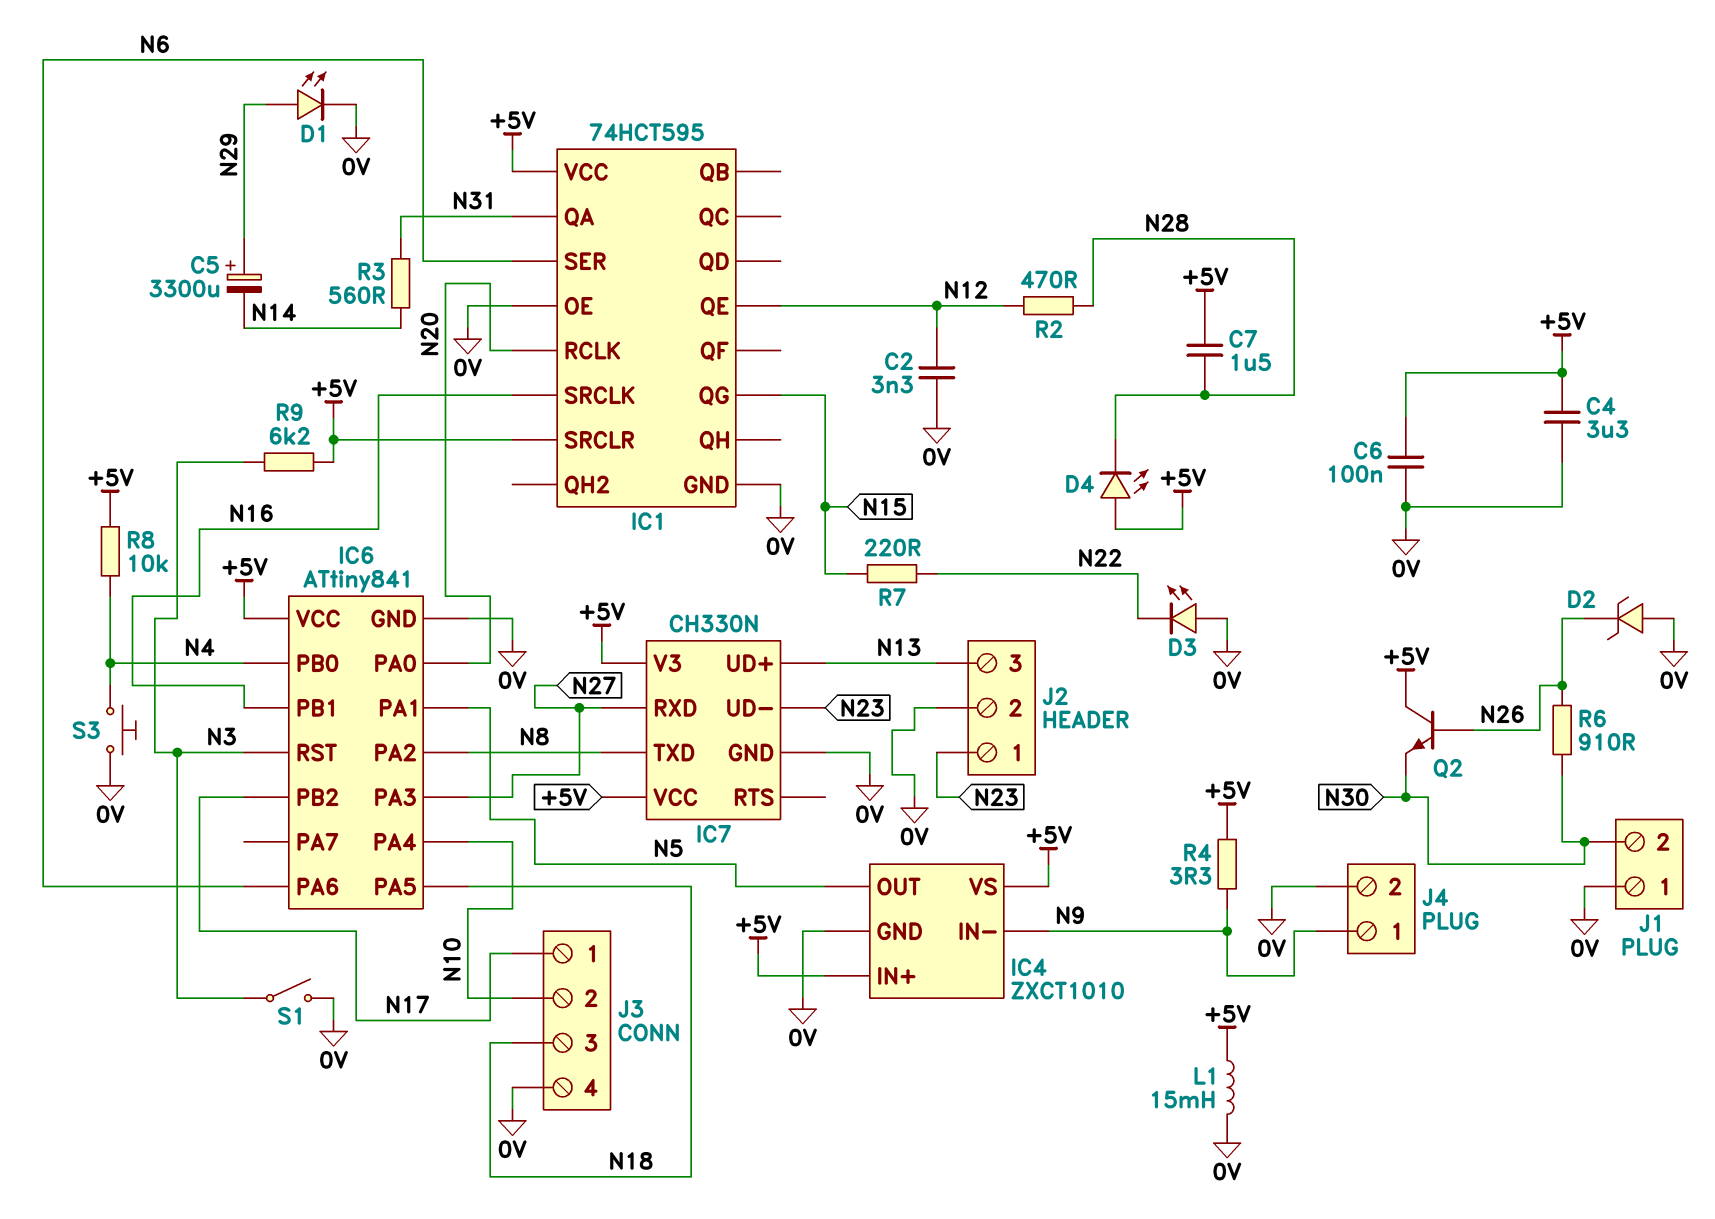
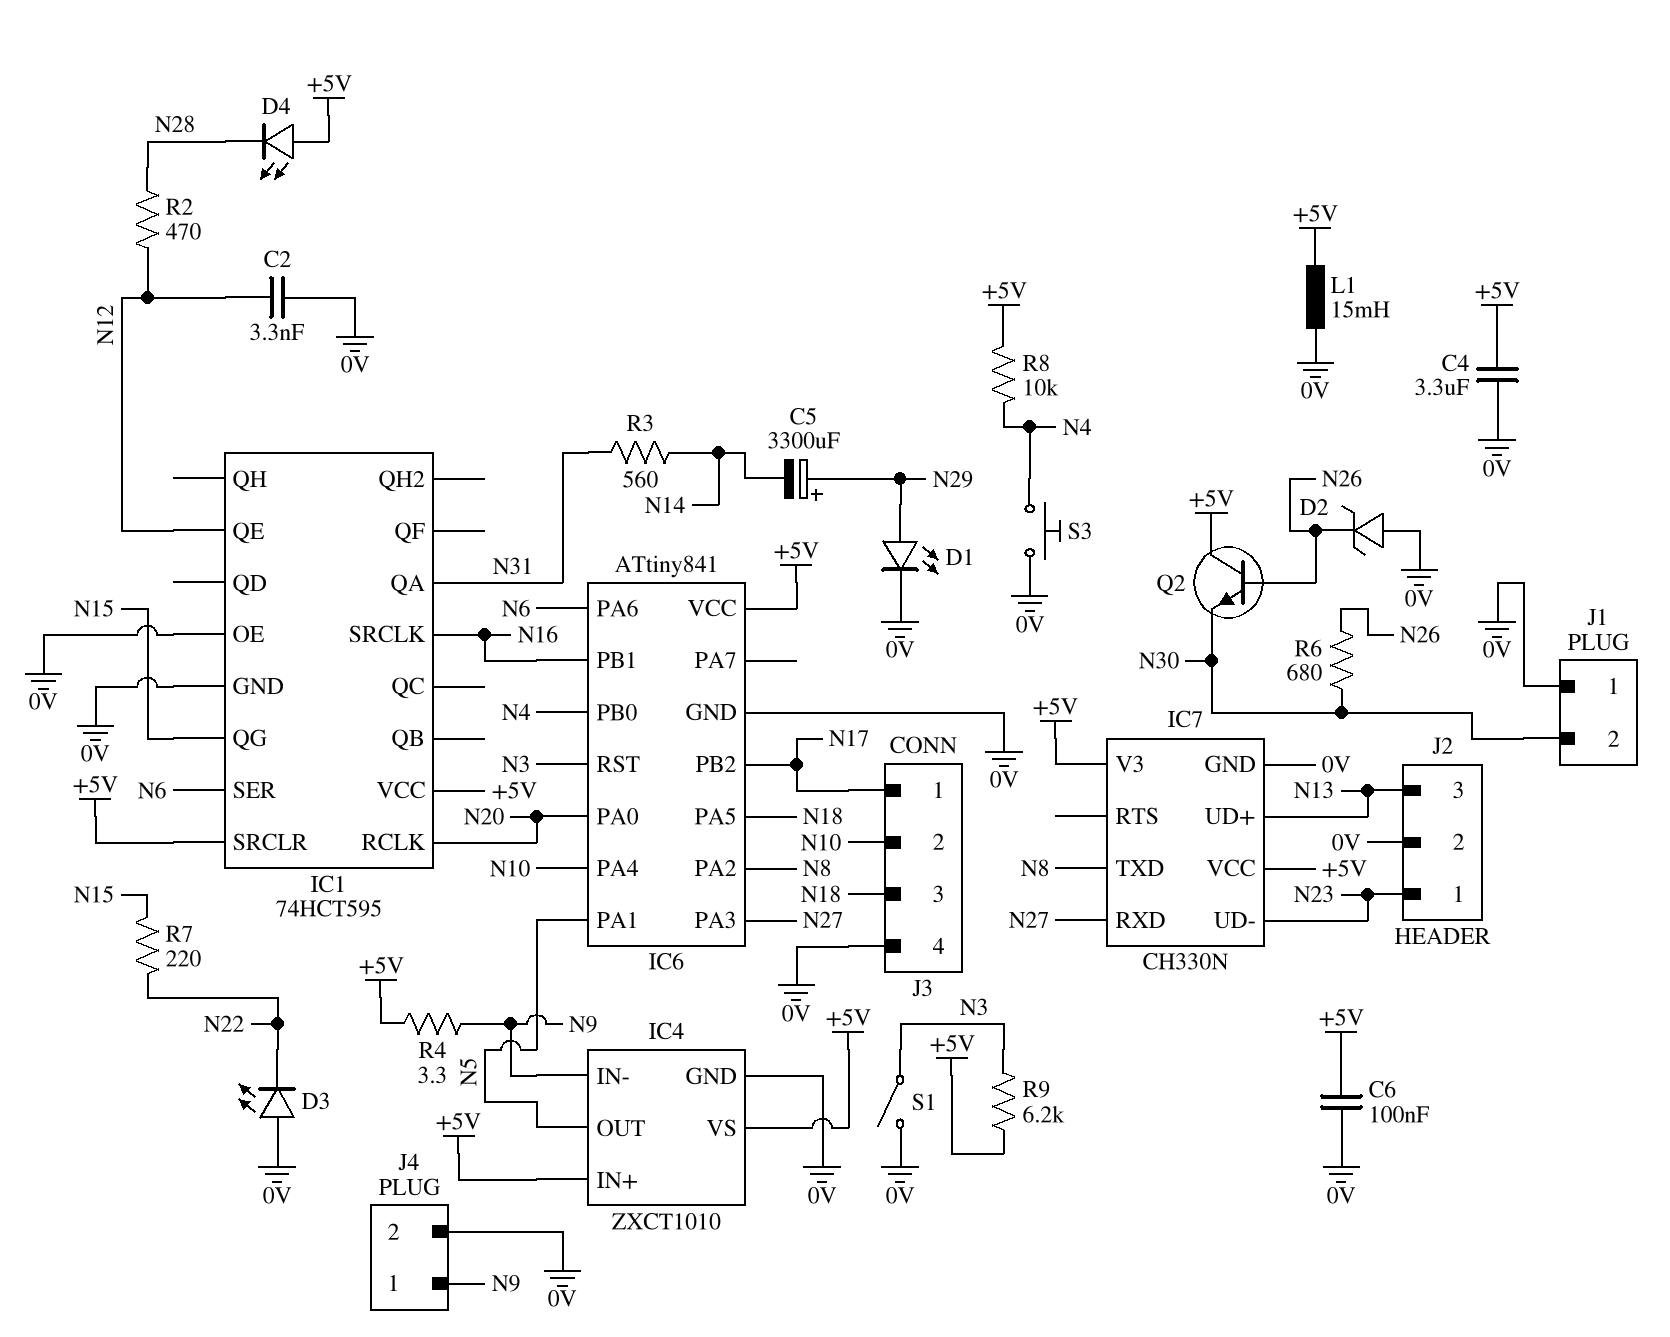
C7: 1.5uF (+5V, N28) -> none
R6: 910 (N26, N30) -> 680 (N26, N30)

